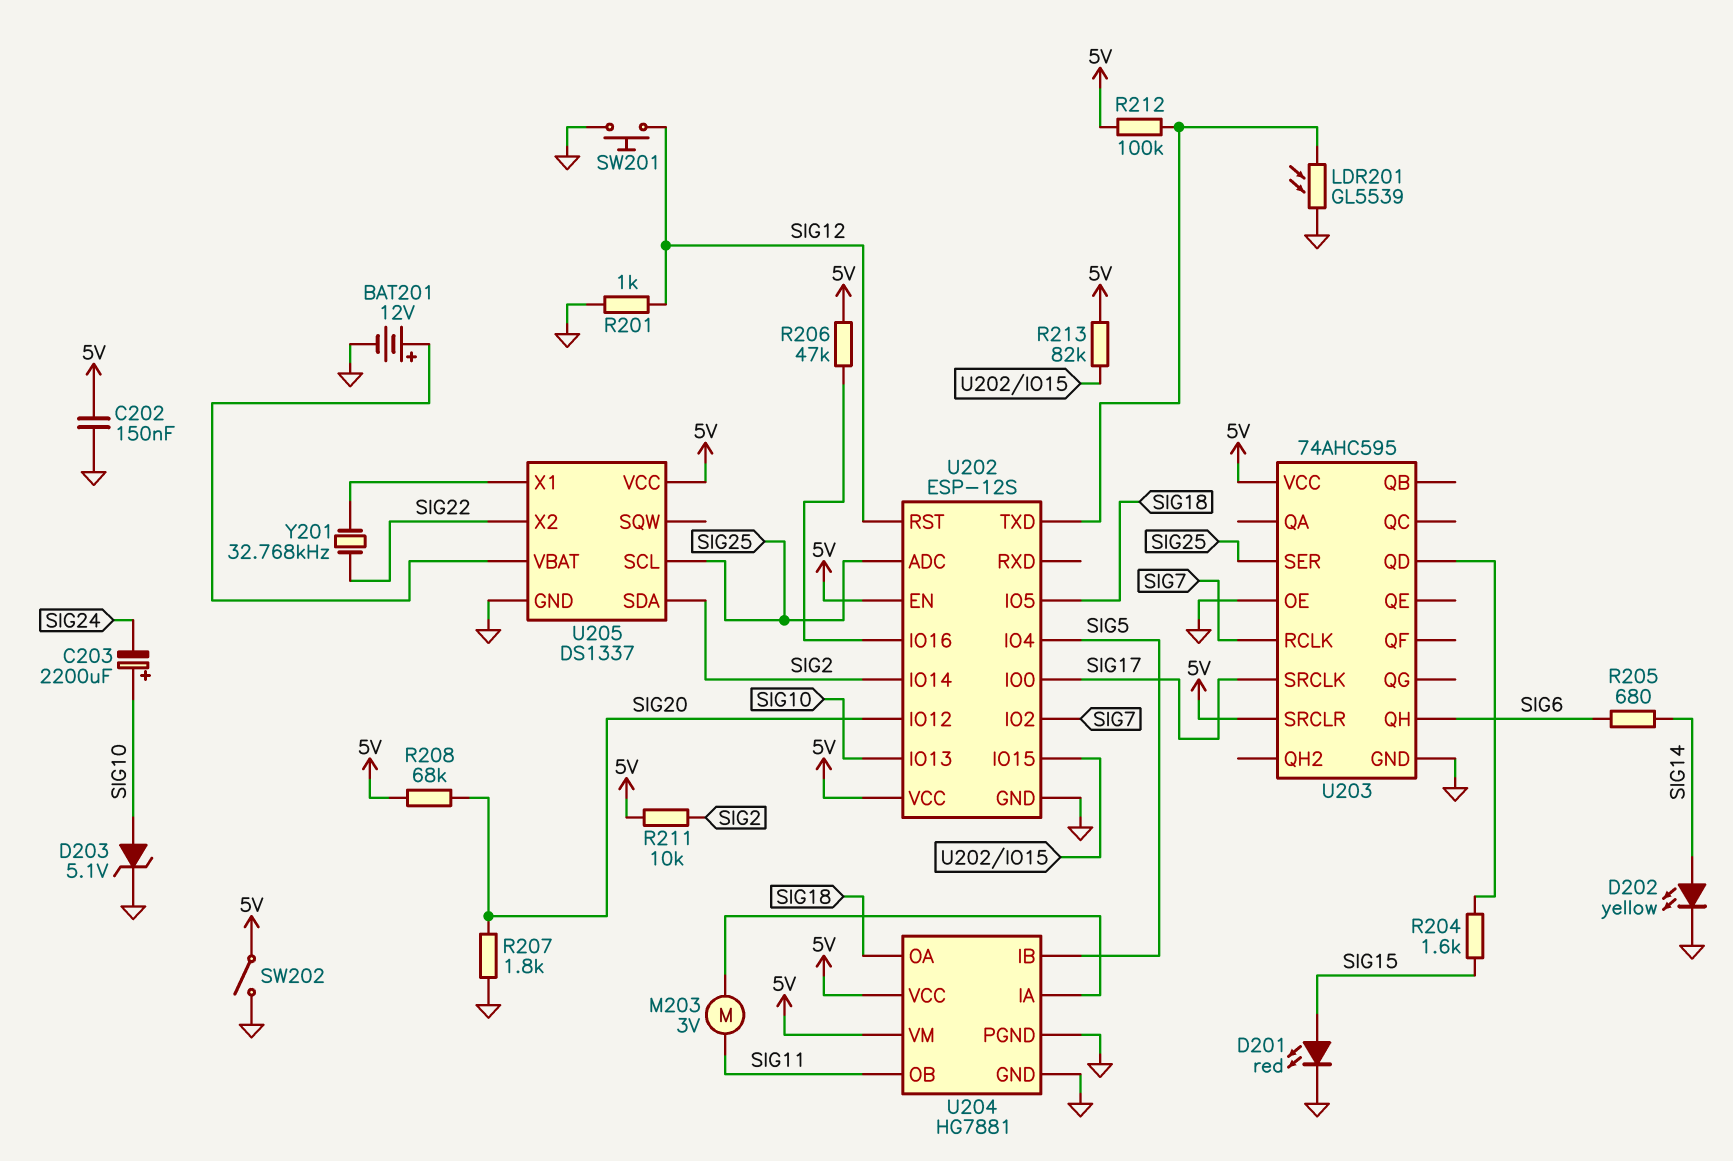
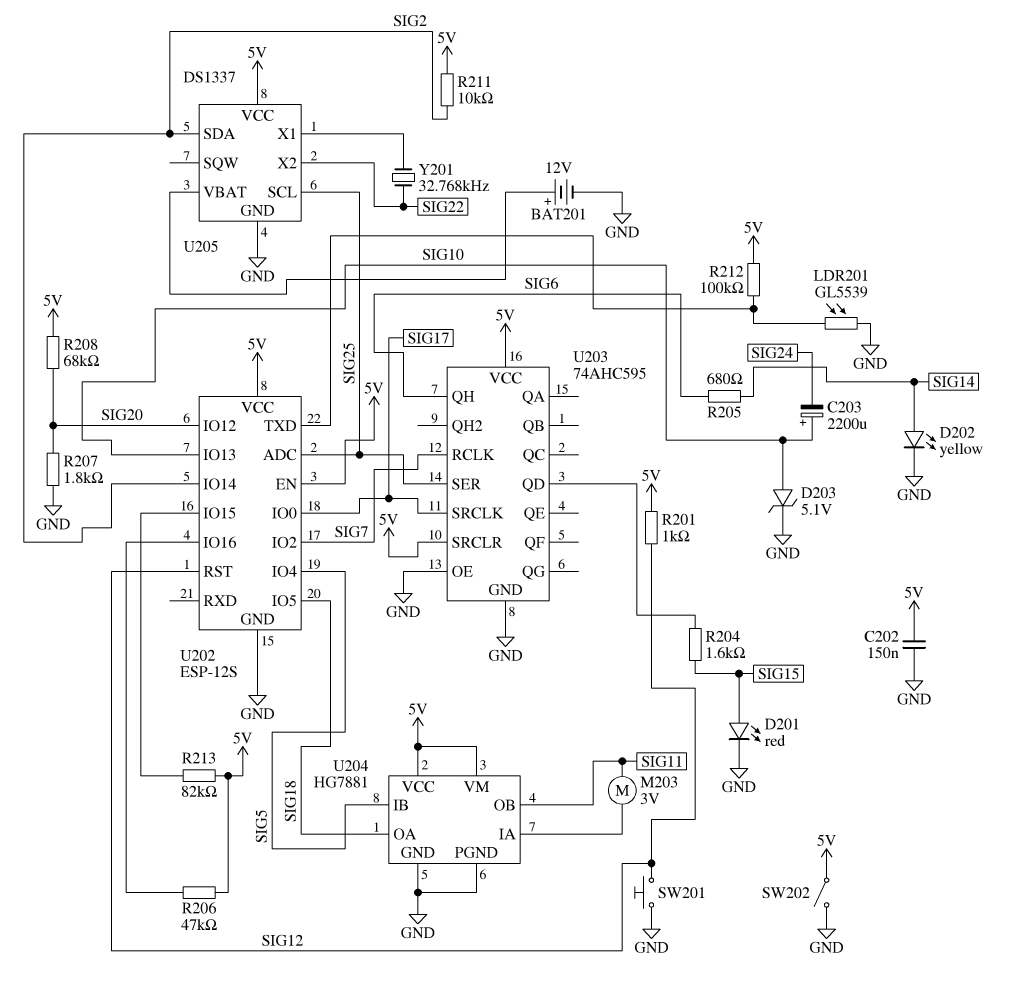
R201: 1k (GND, SIG12) -> 1k (5V, SIG12)

